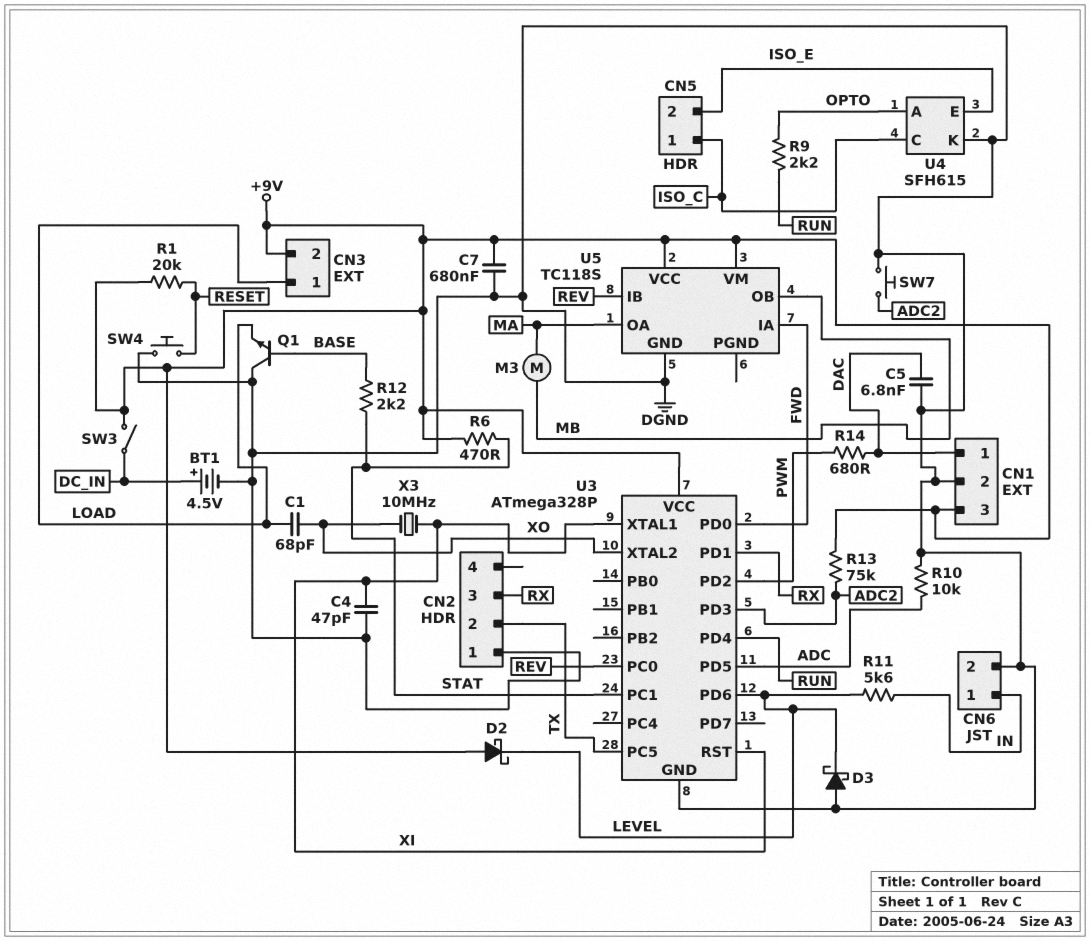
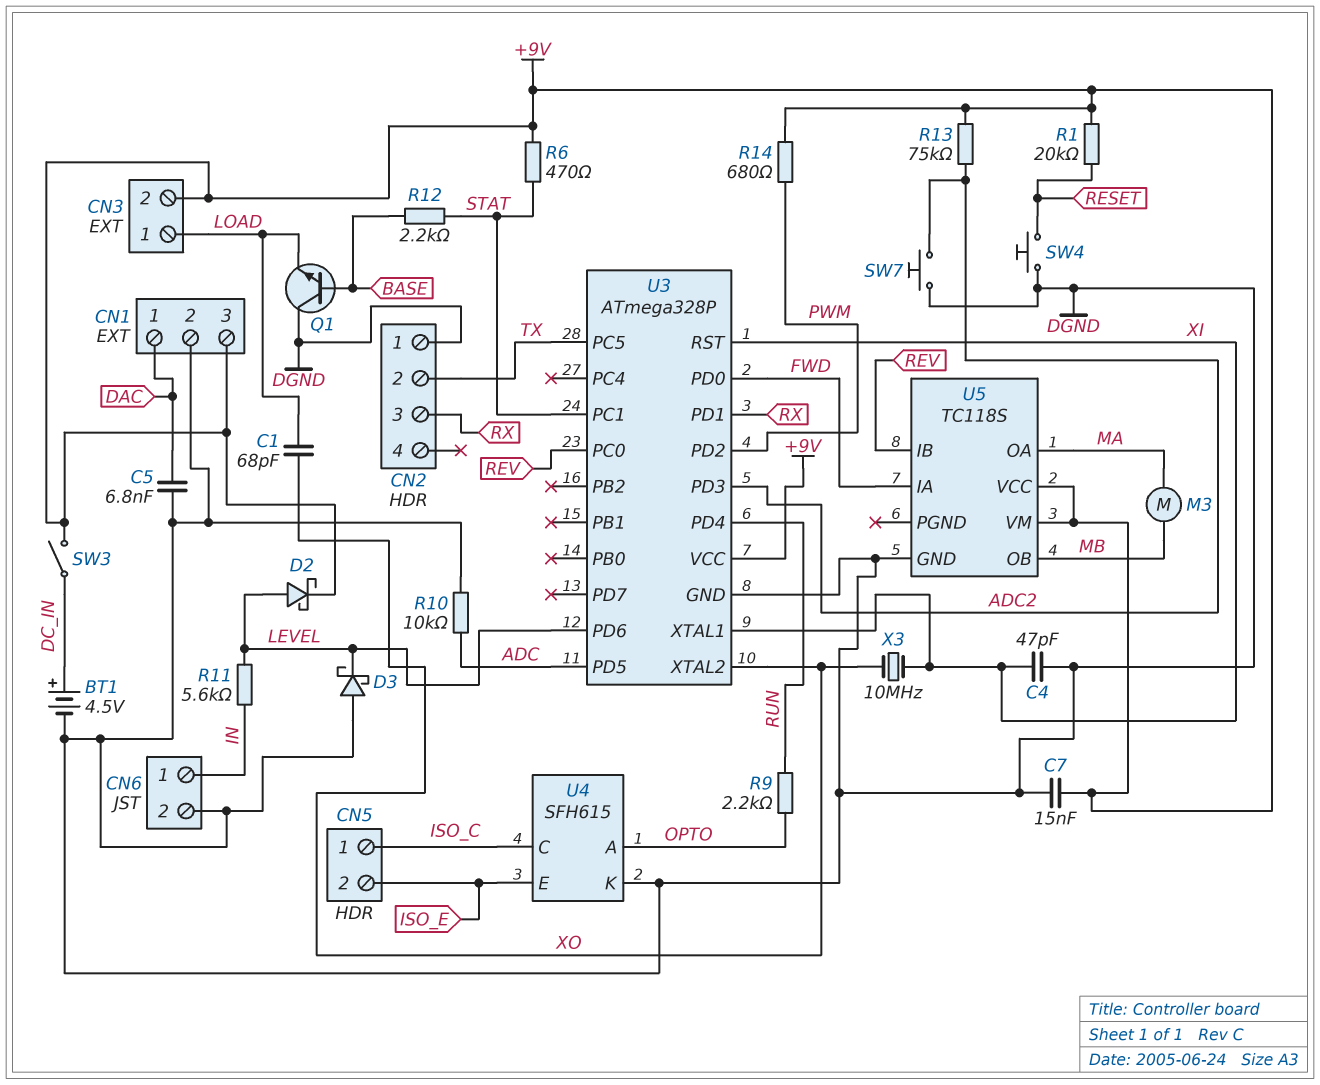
C7: 680nF (+9V, DGND) -> 15nF (+9V, DGND)
D2: schottky (A +9V, K LEVEL) -> schottky (A LEVEL, K +9V)
R14: 680 (DAC, PWM) -> 680 (+9V, PWM)

